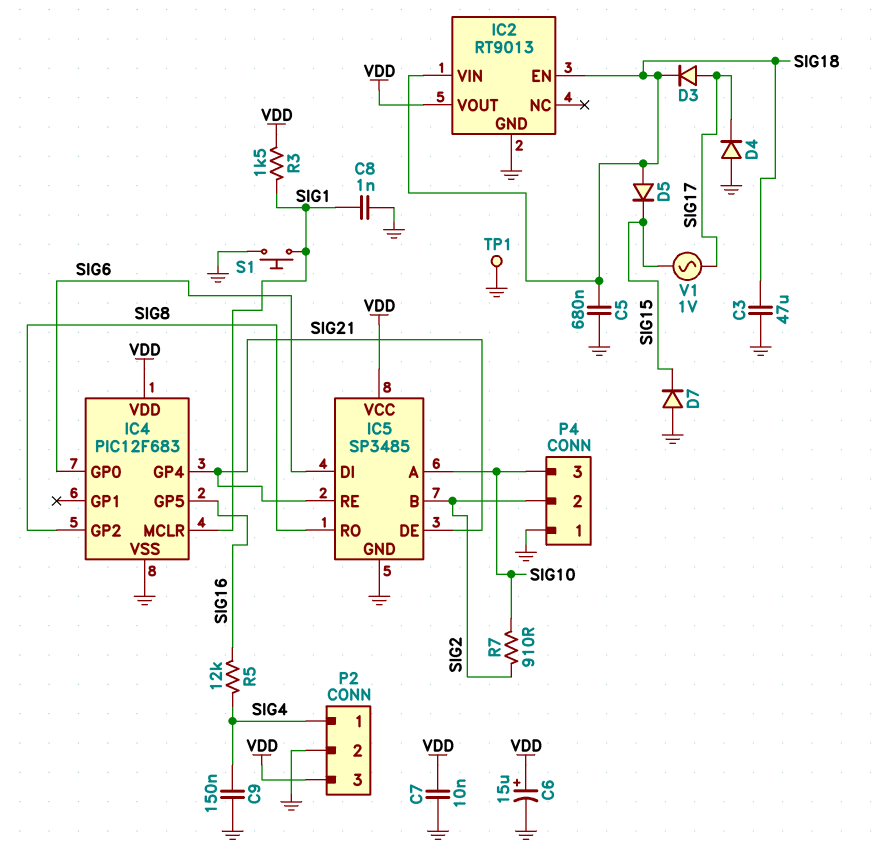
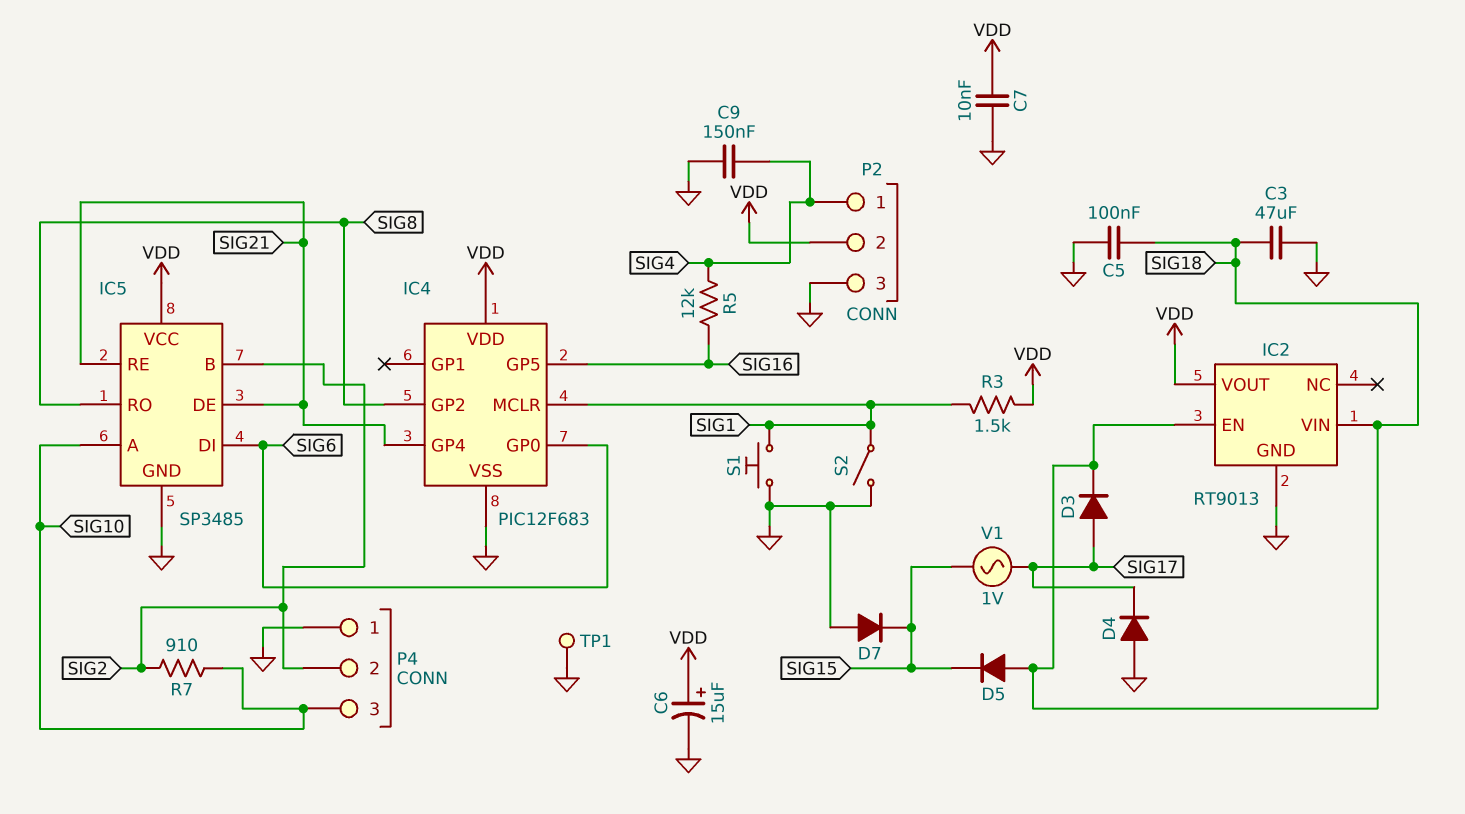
C5: 680nF (GND, SIG18) -> 100nF (GND, SIG18)
C8: 1nF (GND, SIG1) -> none
P2 pin 2: GND -> VDD
P2 pin 3: VDD -> GND
S2: none -> switch (GND, SIG1)

